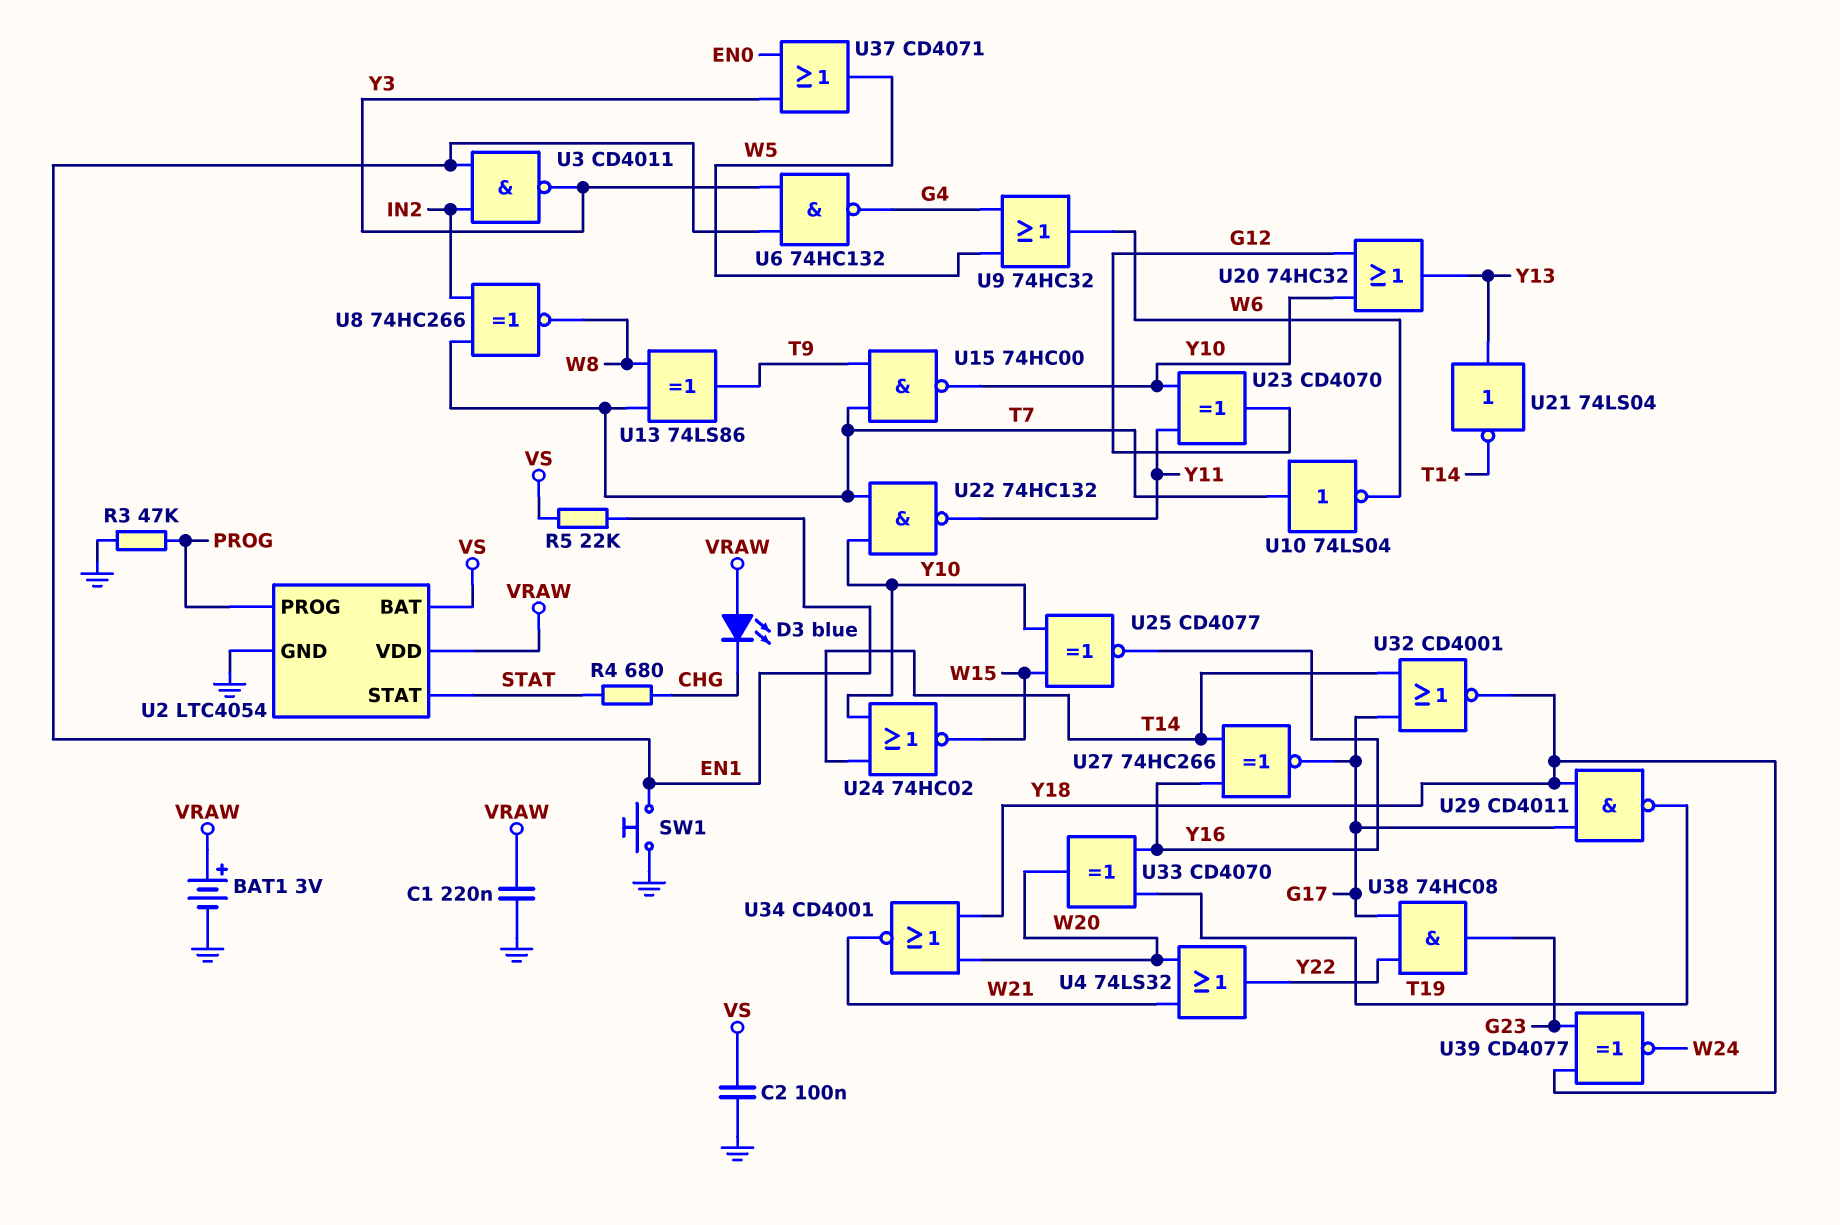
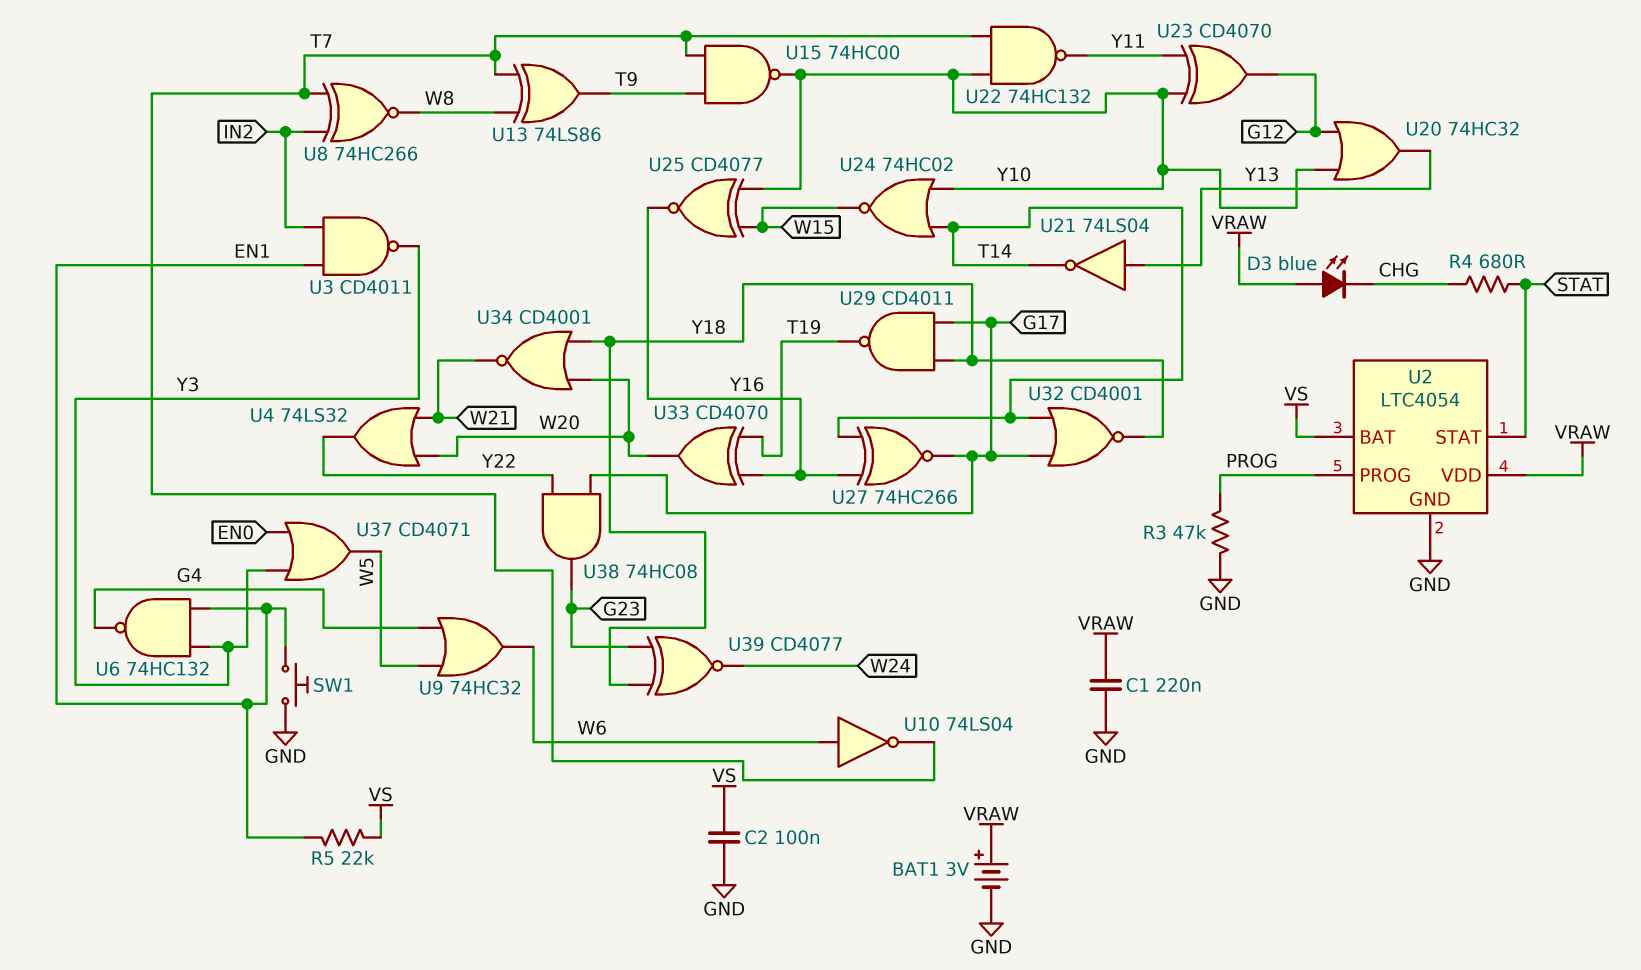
U10: NOT 74LS04 (in T7, out W6) -> NOT 74LS04 (in W6, out T7)

